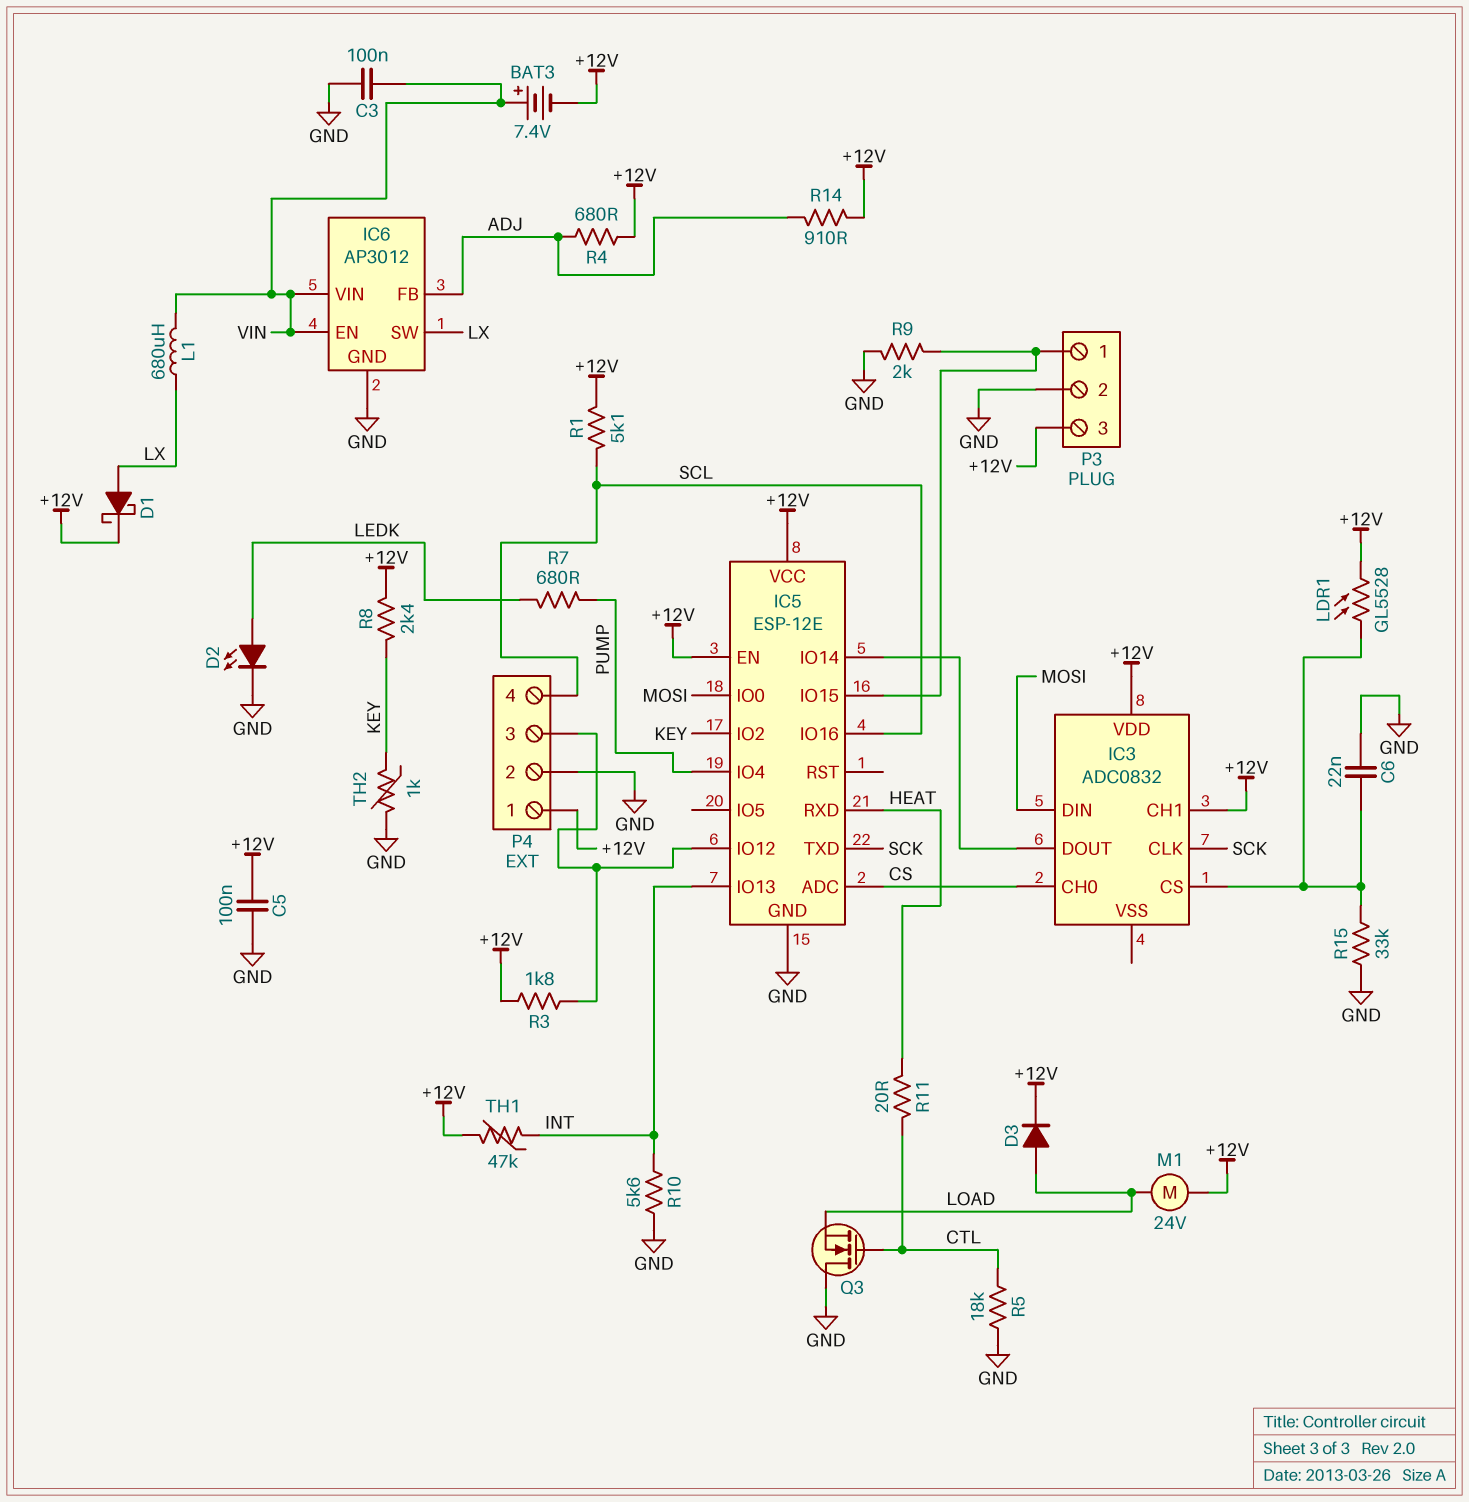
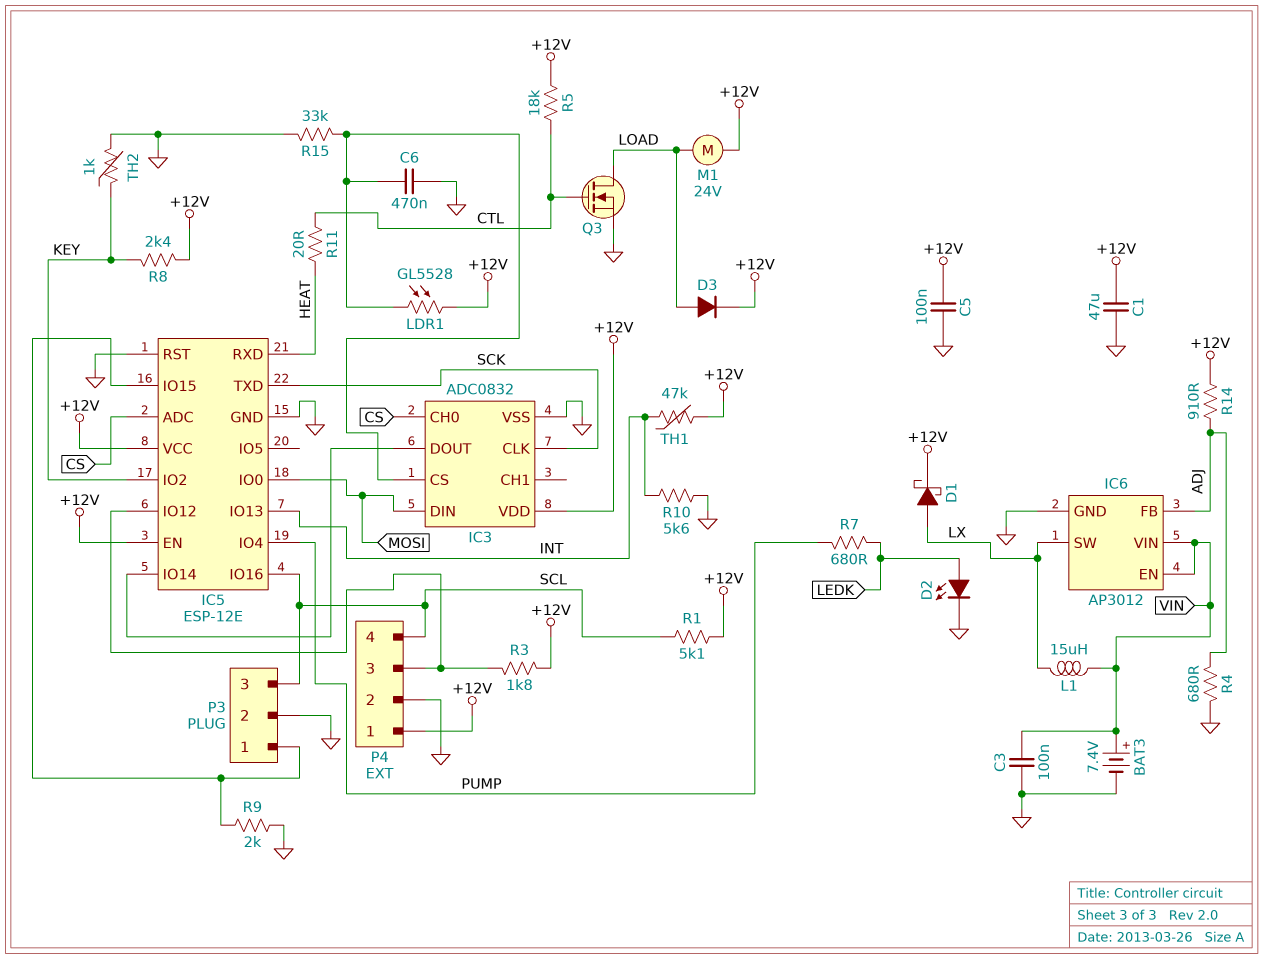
BAT3: 7.4V (plus VIN, minus +12V) -> 7.4V (plus VIN, minus GND)
C1: none -> 47uF (+12V, GND)
C6: 22nF (GND, IC3/CS) -> 470nF (GND, IC3/CS)
IC3 pin CH1: +12V -> none
IC3 pin VSS: none -> GND
IC5 pin RST: none -> GND
L1: 680uH (LX, VIN) -> 15uH (LX, VIN)
P3 pin 3: +12V -> SCL
Q3: NMOS (G CTL, D GND, S LOAD) -> NMOS (G CTL, D LOAD, S GND)
R4: 680 (+12V, ADJ) -> 680 (ADJ, GND)
R5: 18k (CTL, GND) -> 18k (+12V, CTL)

